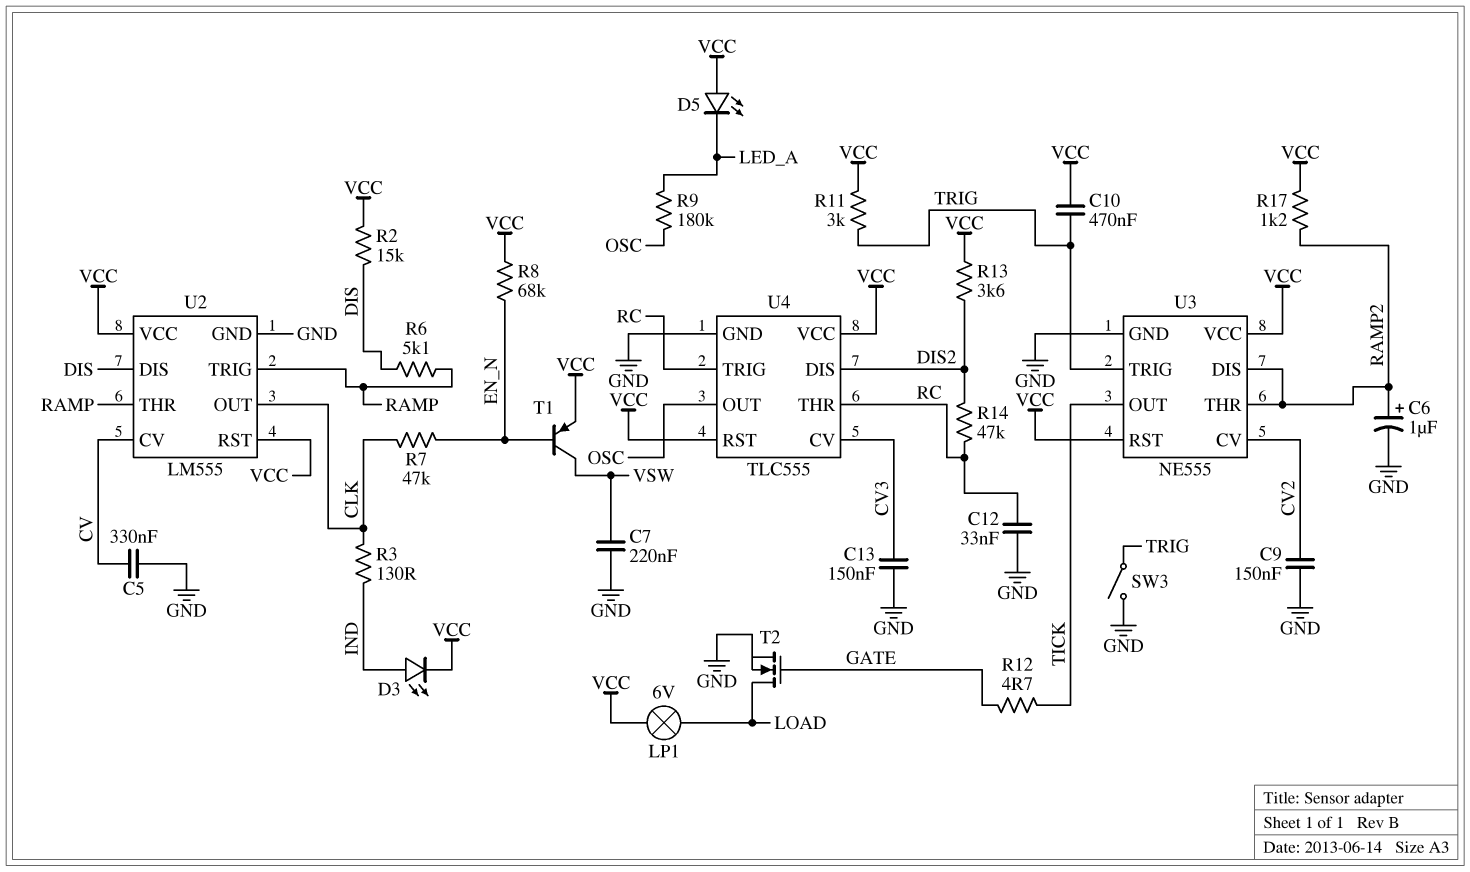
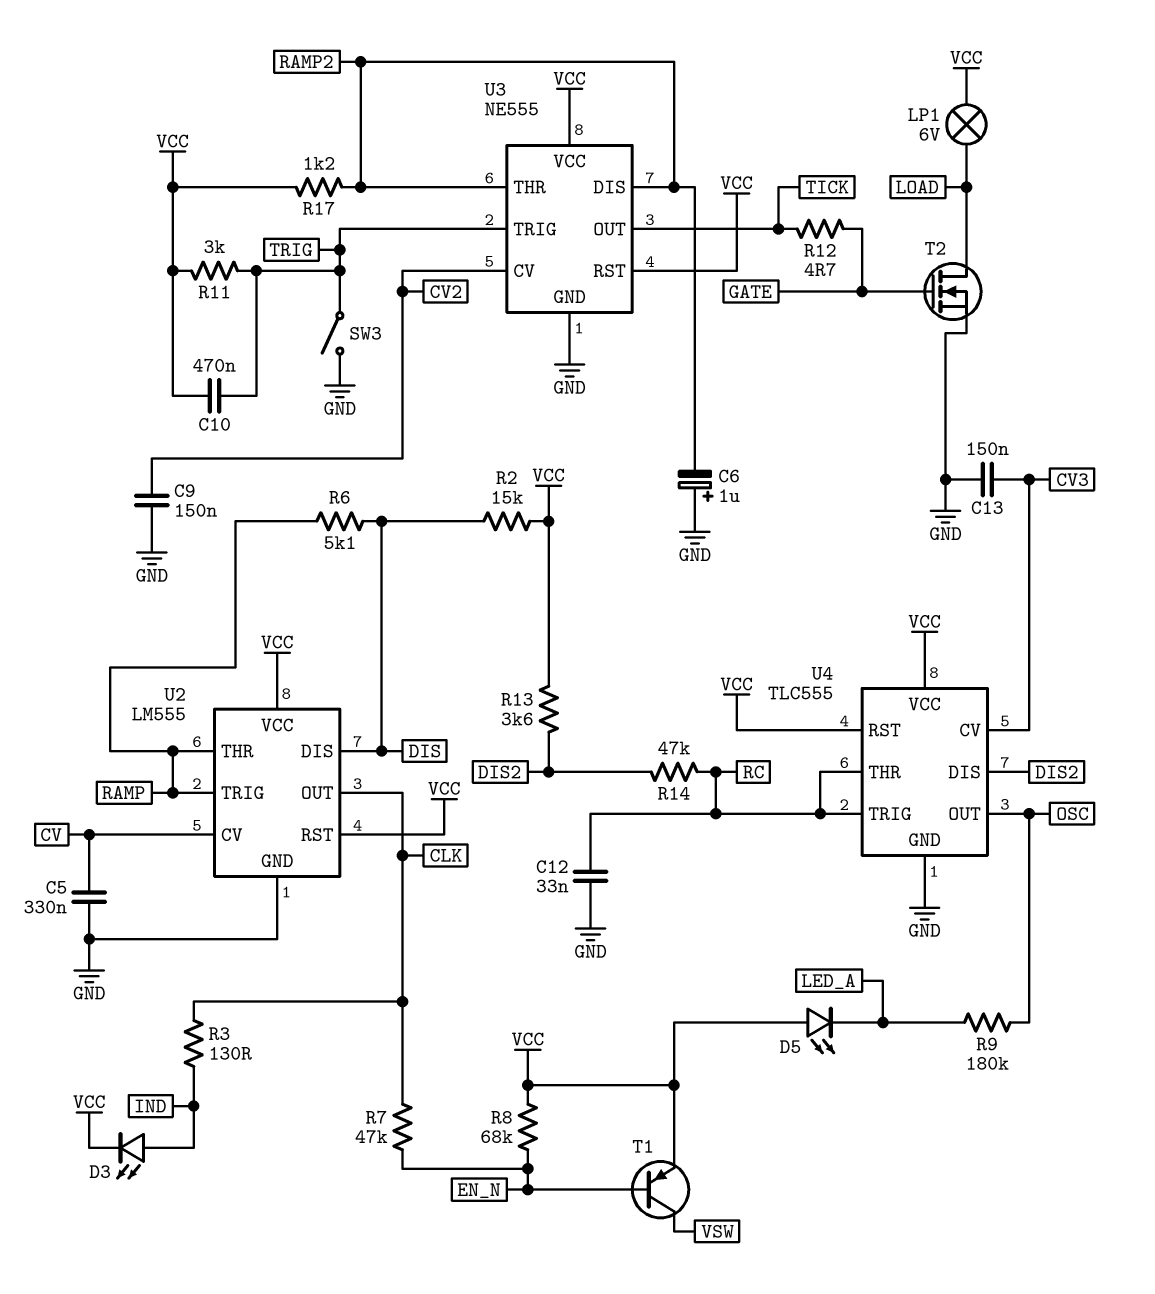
C6: 1uF (plus RAMP2, minus GND) -> 1uF (plus GND, minus RAMP2)
C7: 220nF (GND, VSW) -> none

